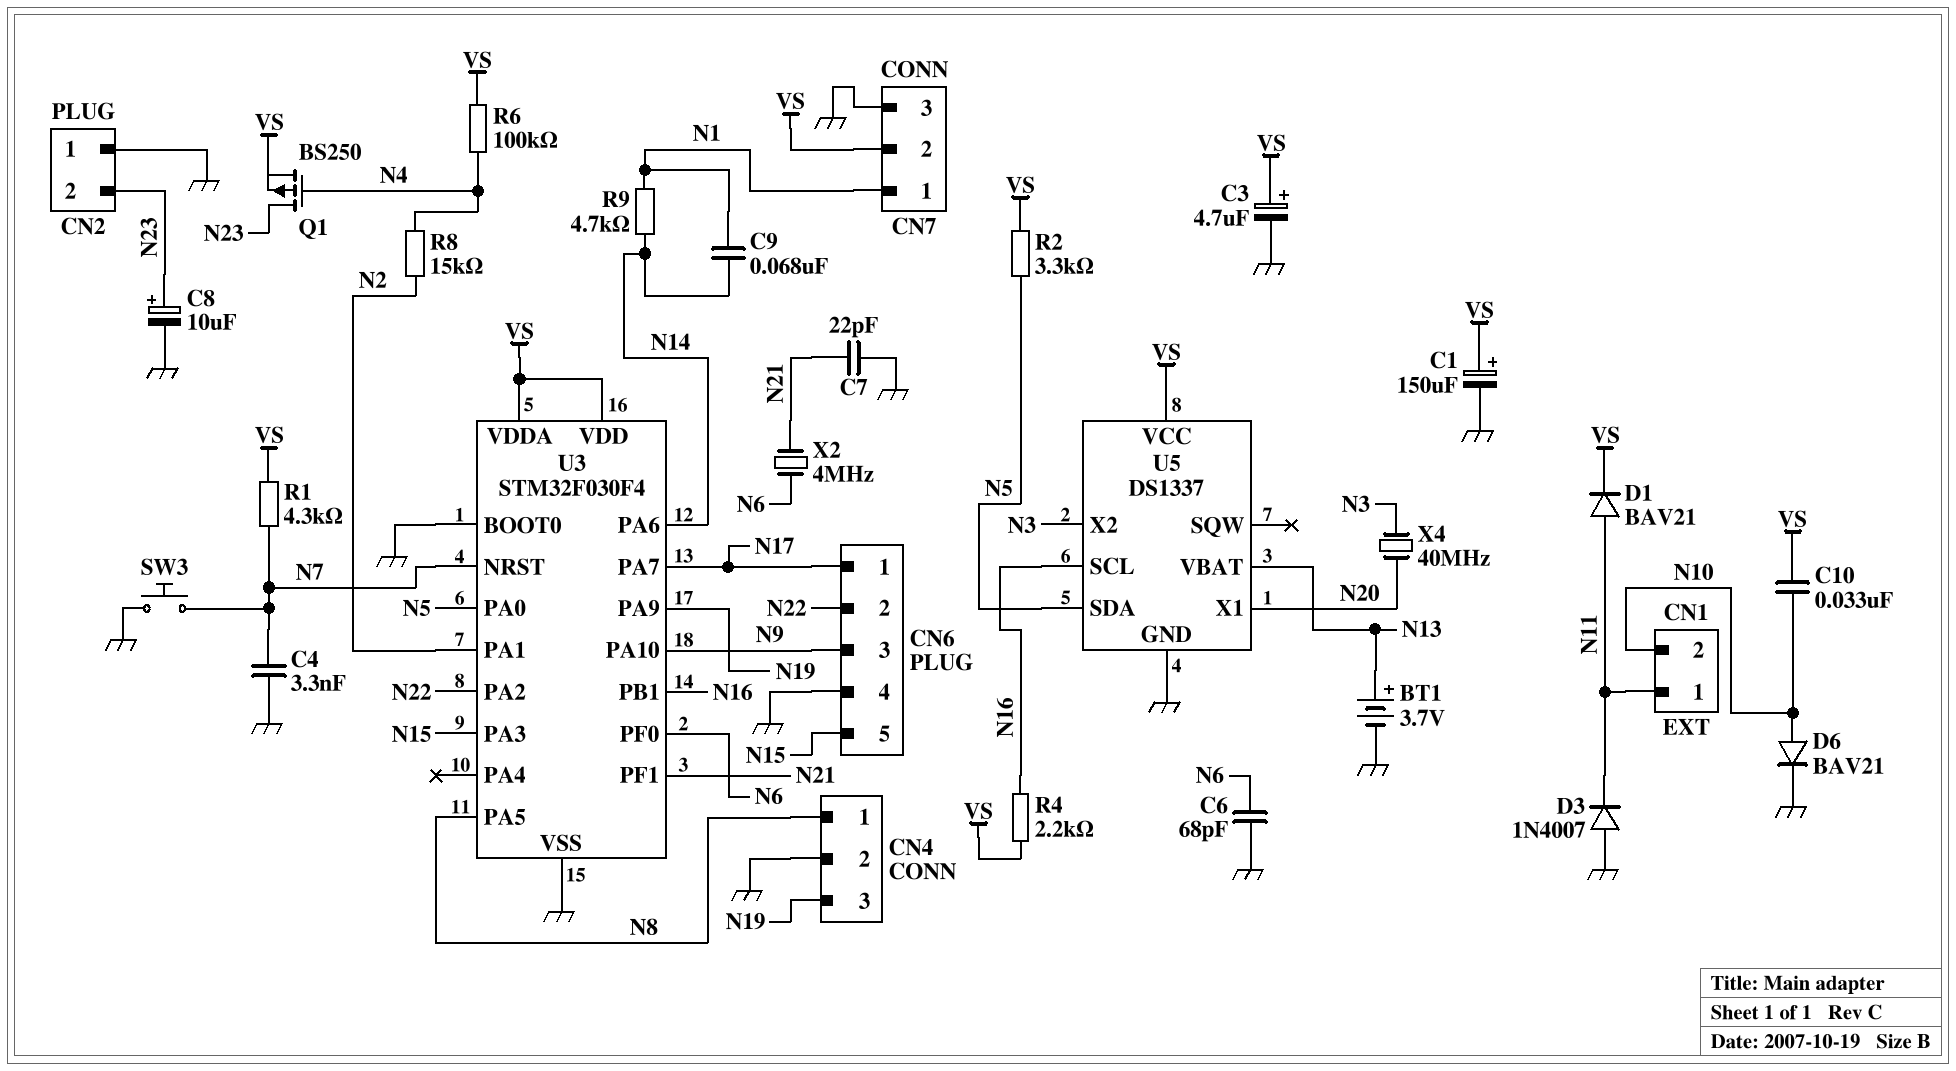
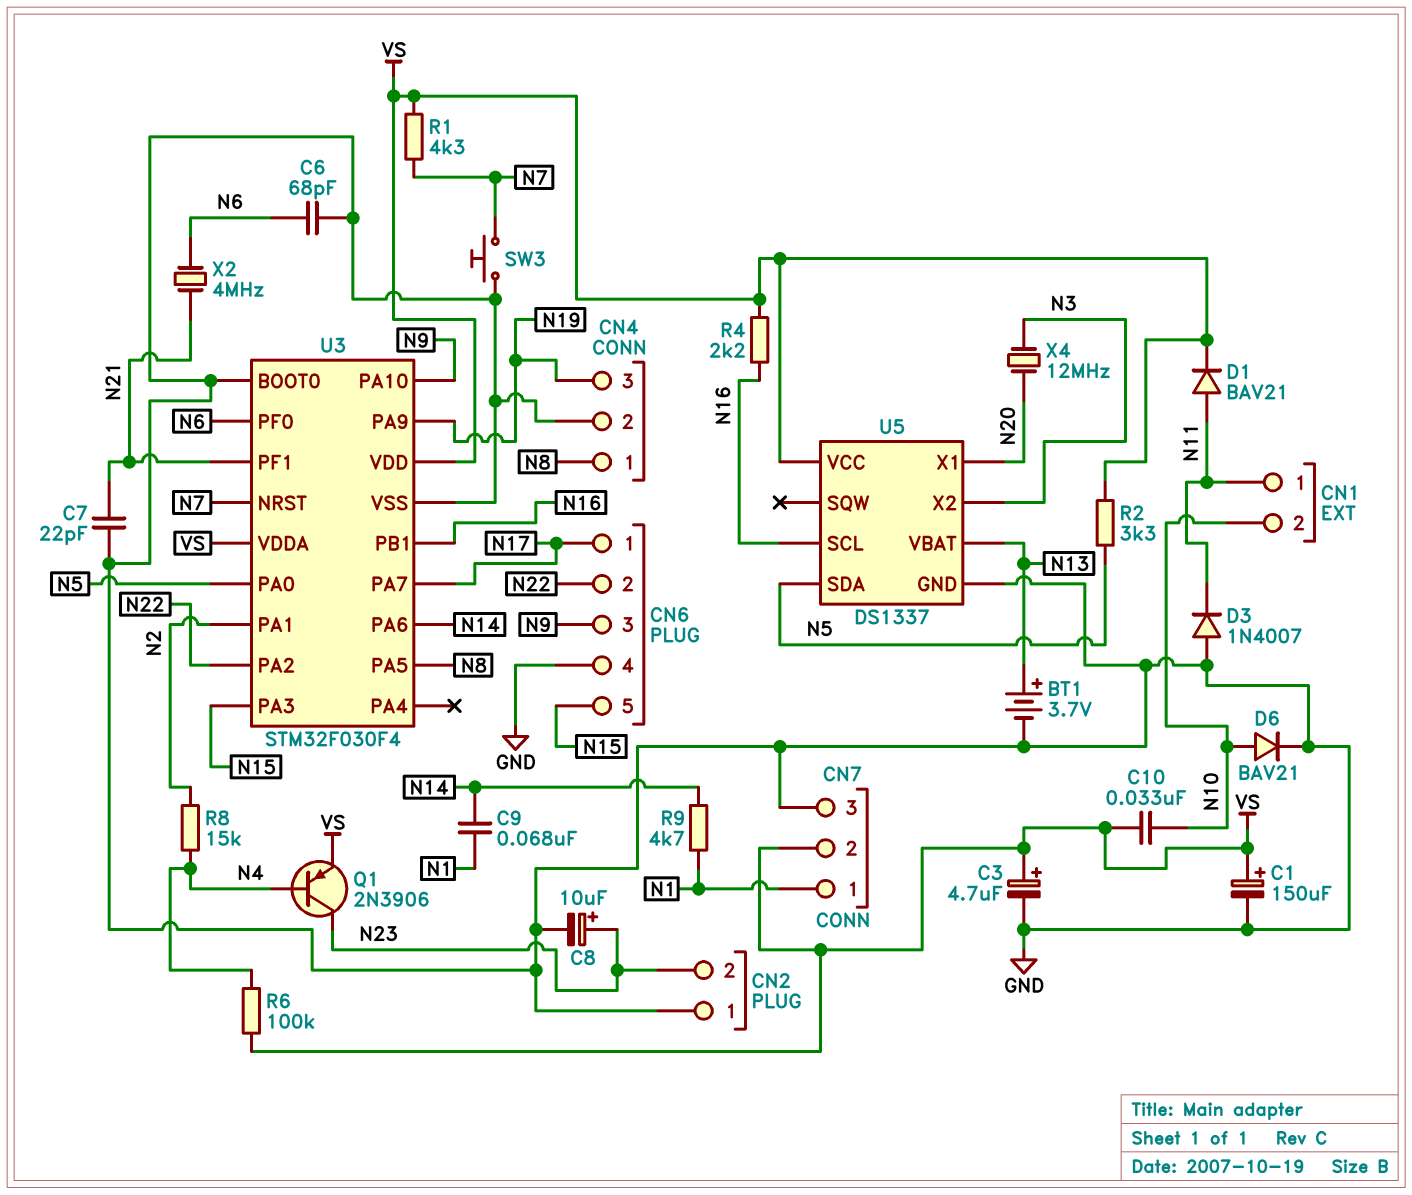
C4: 3.3nF (GND, N7) -> none
Q1: PMOS BS250 (G N4, D N23, S VS) -> PNP 2N3906 (B N4, C N23, E VS)
X4: 40MHz (N3, N20) -> 12MHz (N3, N20)

